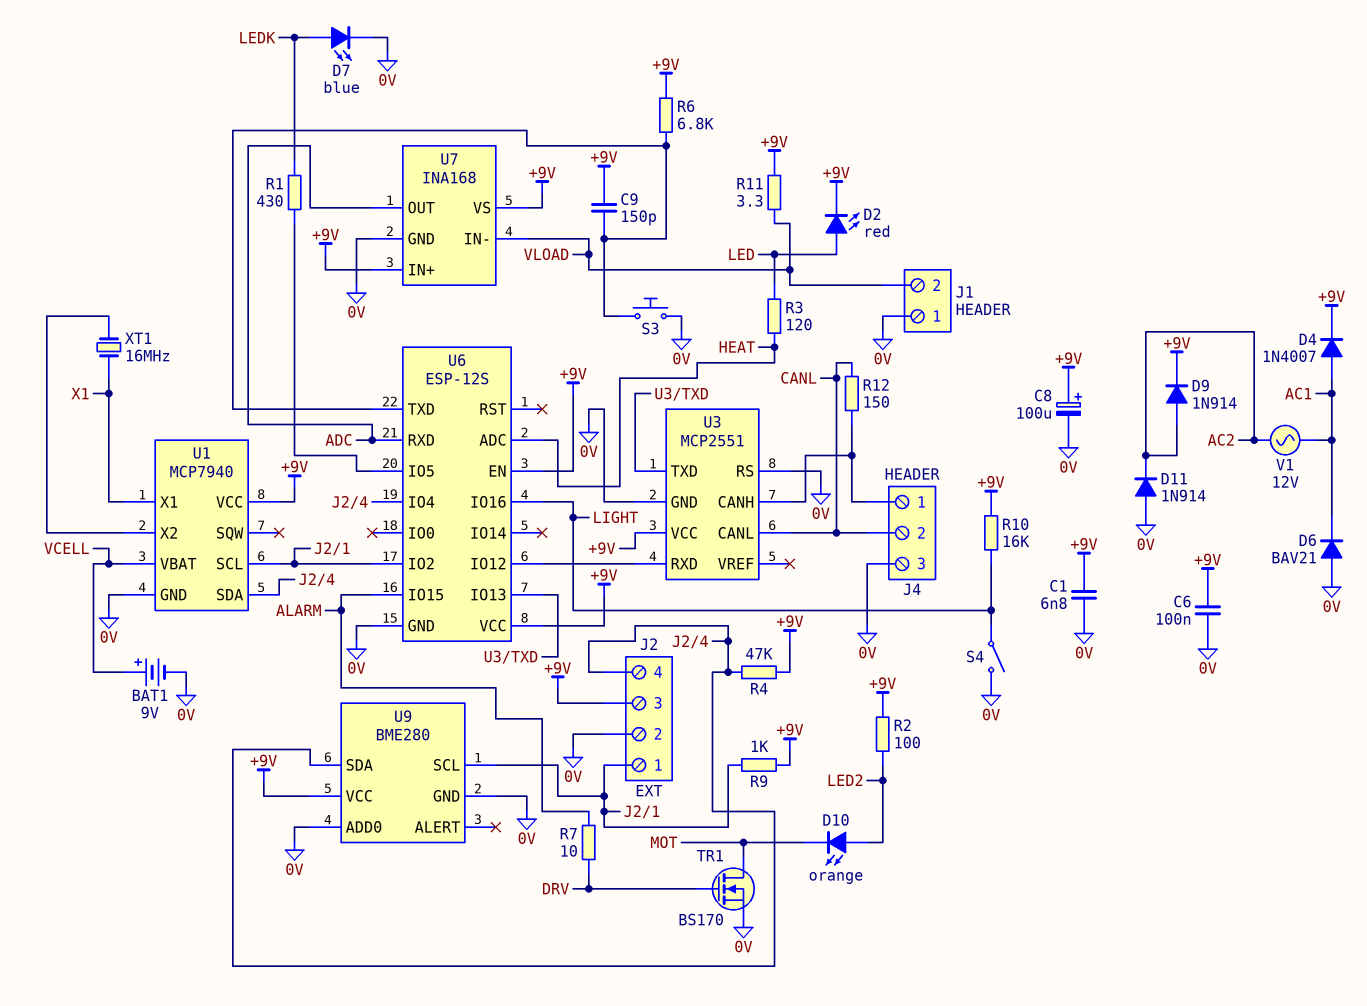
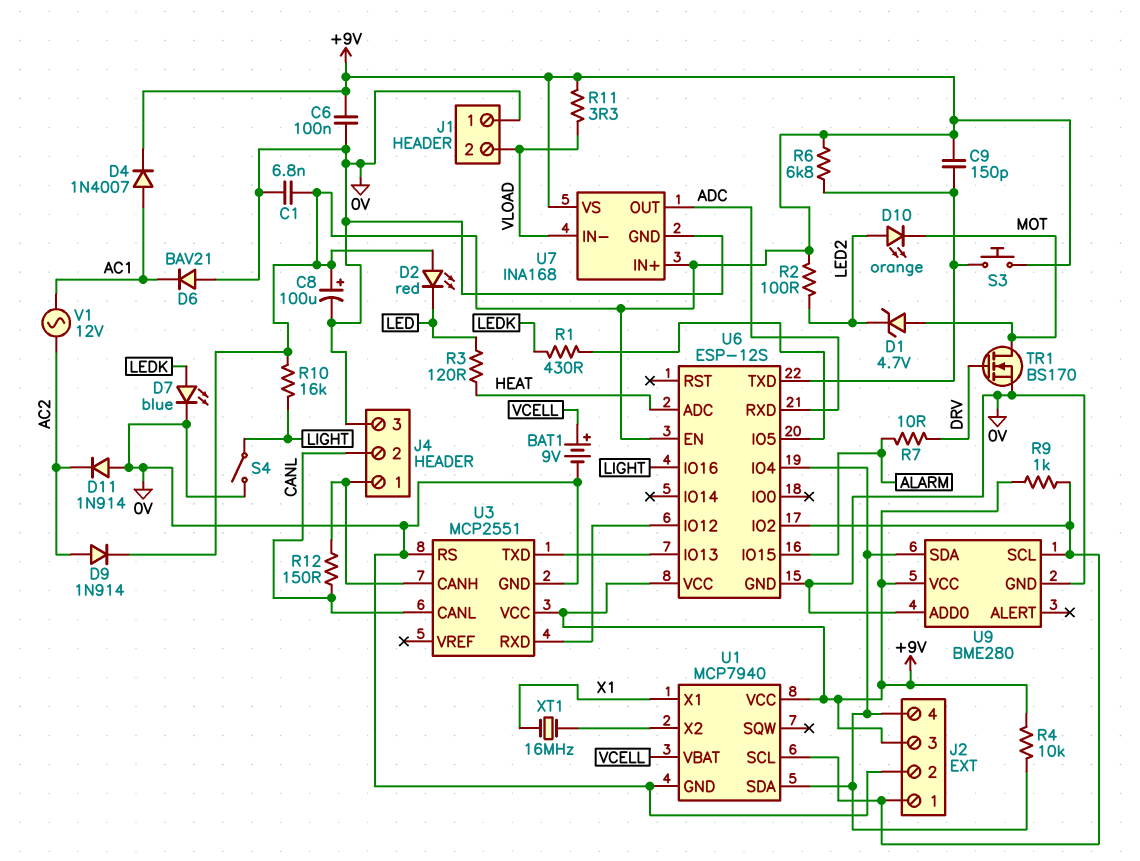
D1: none -> zener 4.7V (A MOT, K LED2)
D2: LED red (A LED, K +9V) -> LED red (A +9V, K LED)
R4: 47k (+9V, J2/4) -> 10k (+9V, J2/4)
S3: button (0V, U6/TXD) -> button (+9V, U6/TXD)

